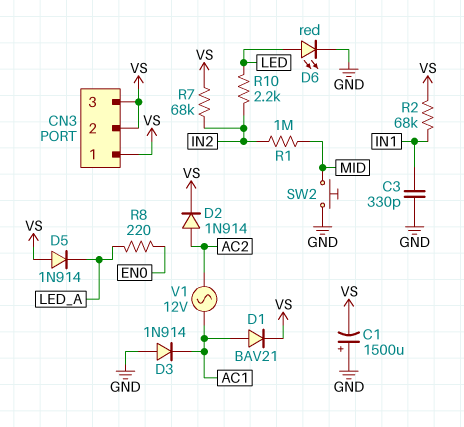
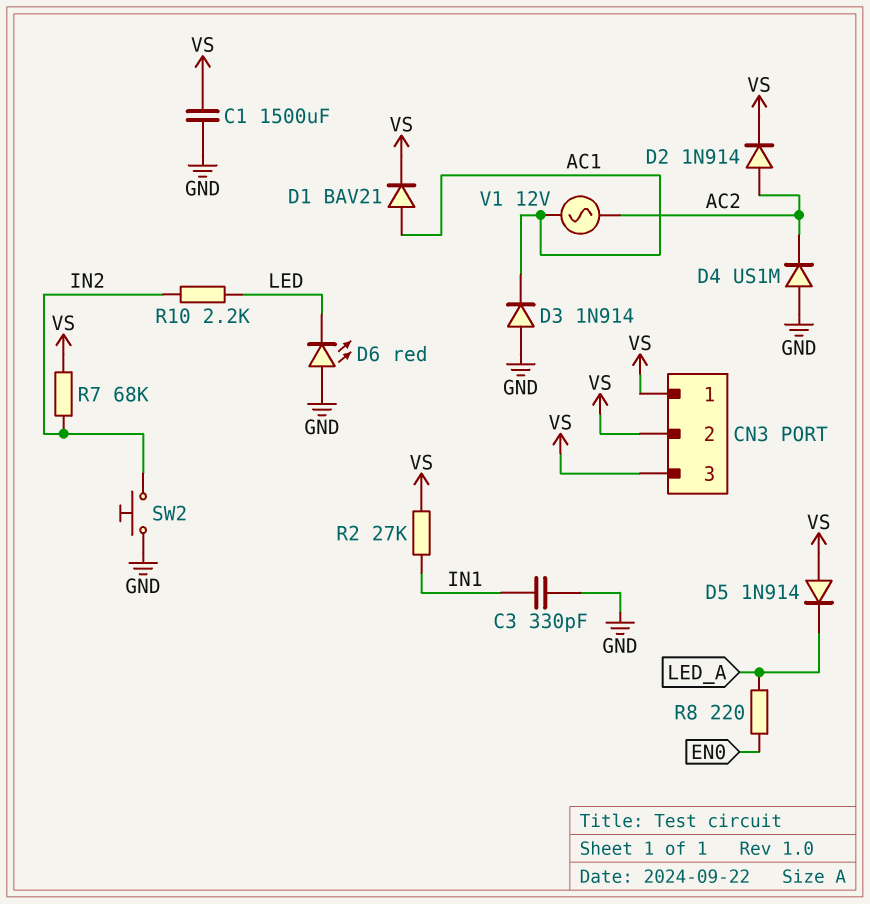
C1: 1500uF (plus GND, minus VS) -> 1500uF (GND, VS)
D4: none -> diode US1M (A GND, K AC2)
D6: LED red (A LED, K GND) -> LED red (A GND, K LED)
R1: 1M (IN2, MID) -> none
R2: 68k (IN1, VS) -> 27k (IN1, VS)
SW2: button (GND, MID) -> button (GND, IN2)

